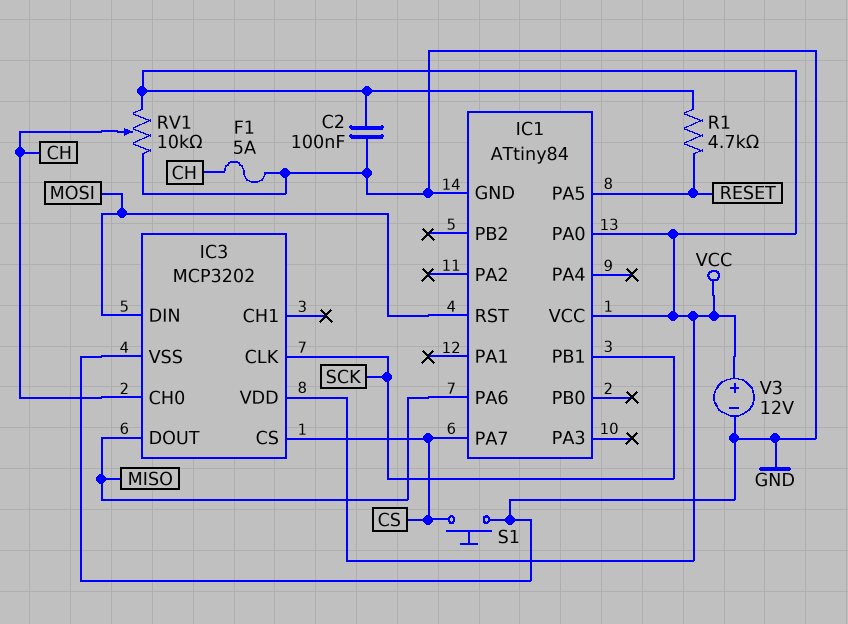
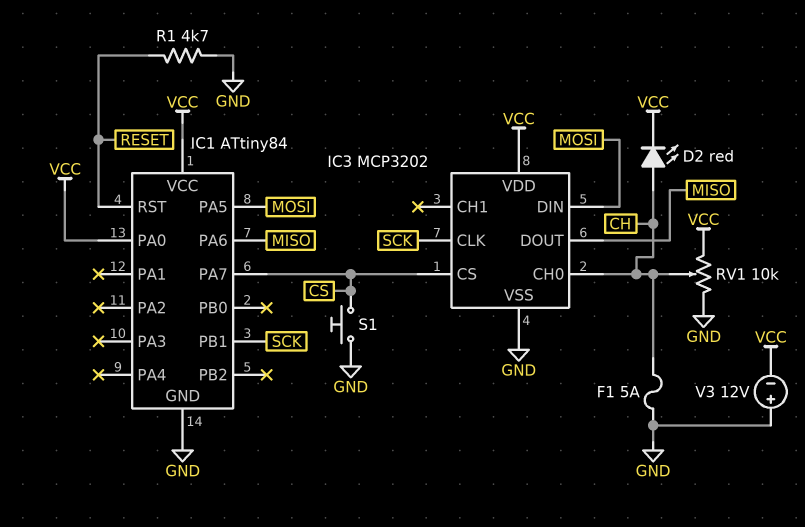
C2: 100nF (GND, VCC) -> none
D2: none -> LED red (A CH, K VCC)
IC1 pin PA5: RESET -> MOSI
IC1 pin RST: MOSI -> RESET
R1: 4.7k (RESET, VCC) -> 4.7k (GND, RESET)
V3: 12V (plus VCC, minus GND) -> 12V (plus GND, minus VCC)

